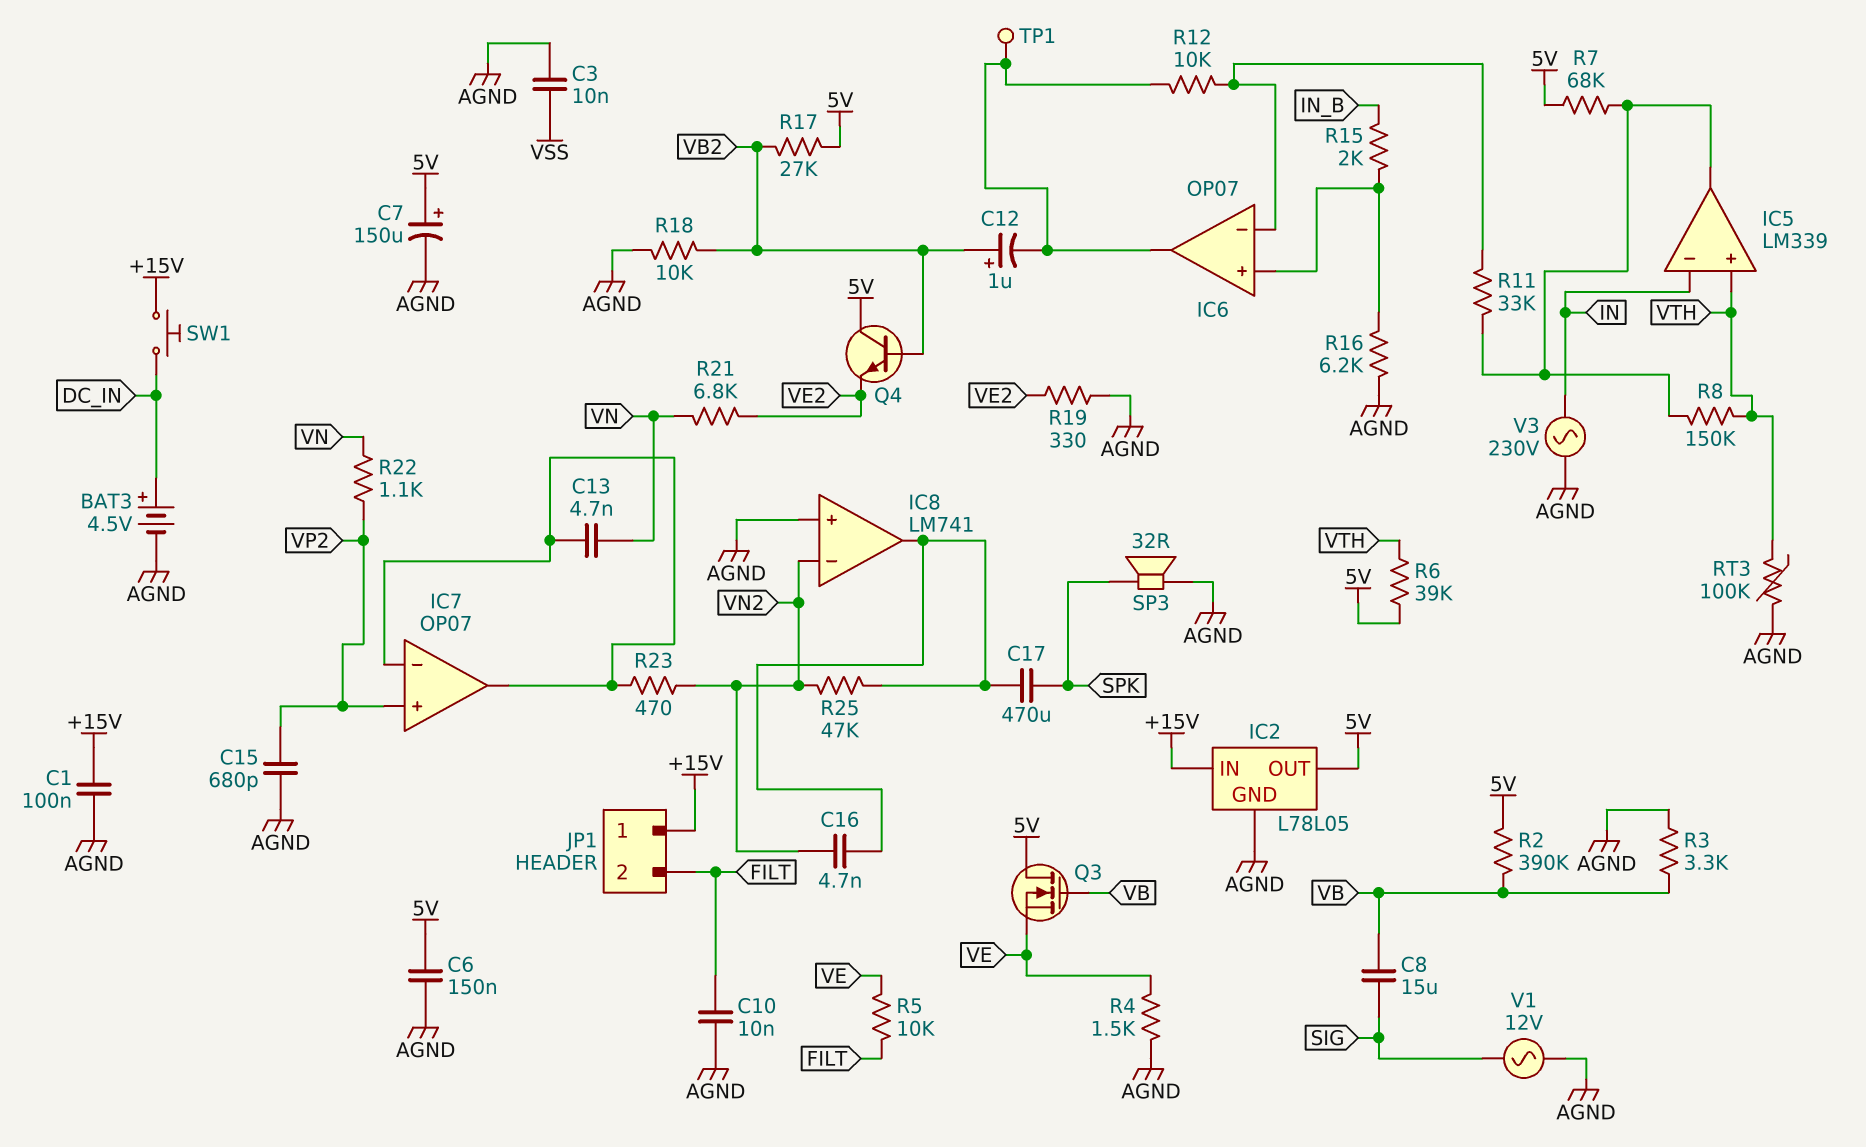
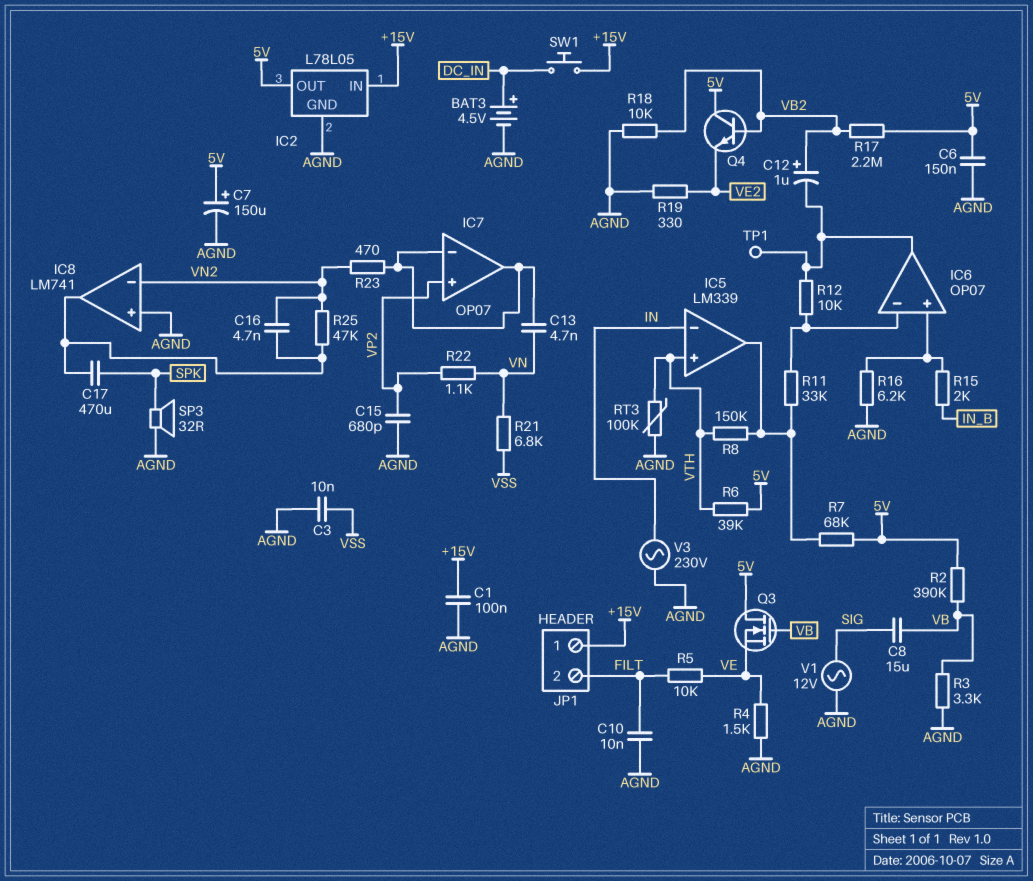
R17: 27k (5V, VB2) -> 2.2M (5V, VB2)
R21: 6.8k (VE2, VN) -> 6.8k (VN, VSS)

